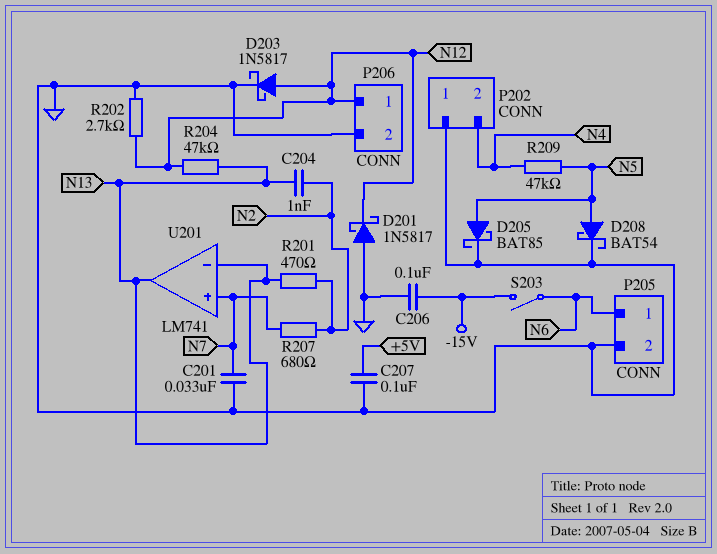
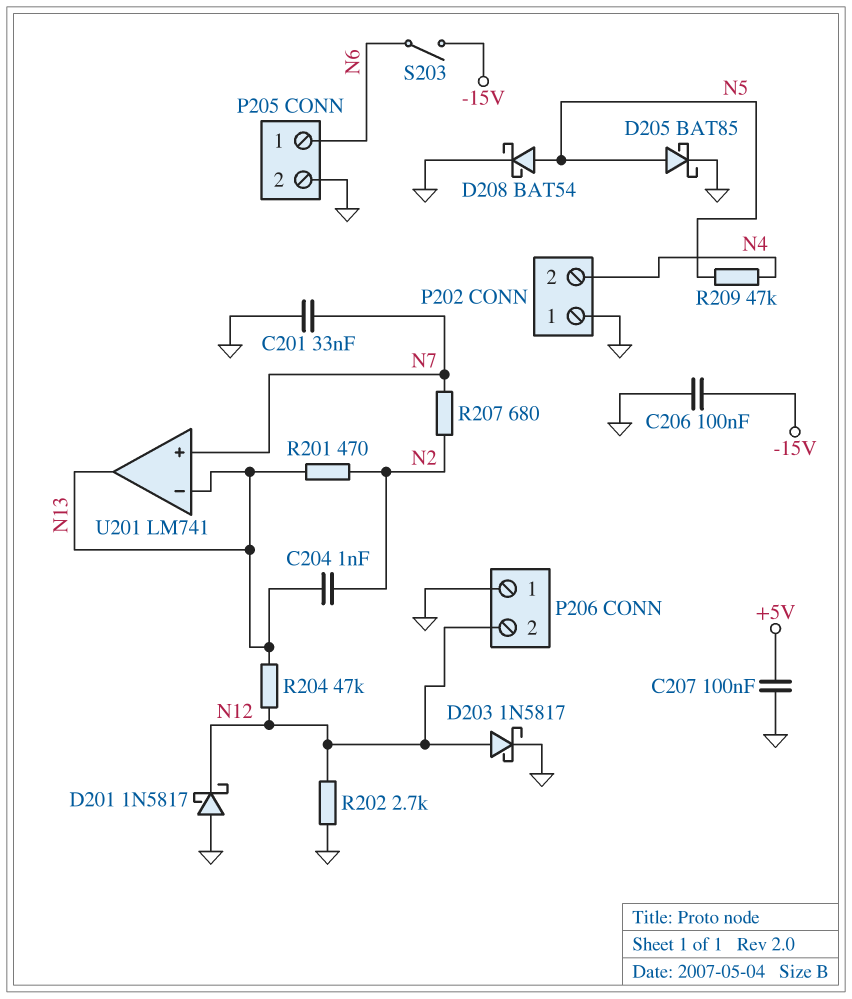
P206 pin 1: N12 -> GND
P206 pin 2: GND -> N12

